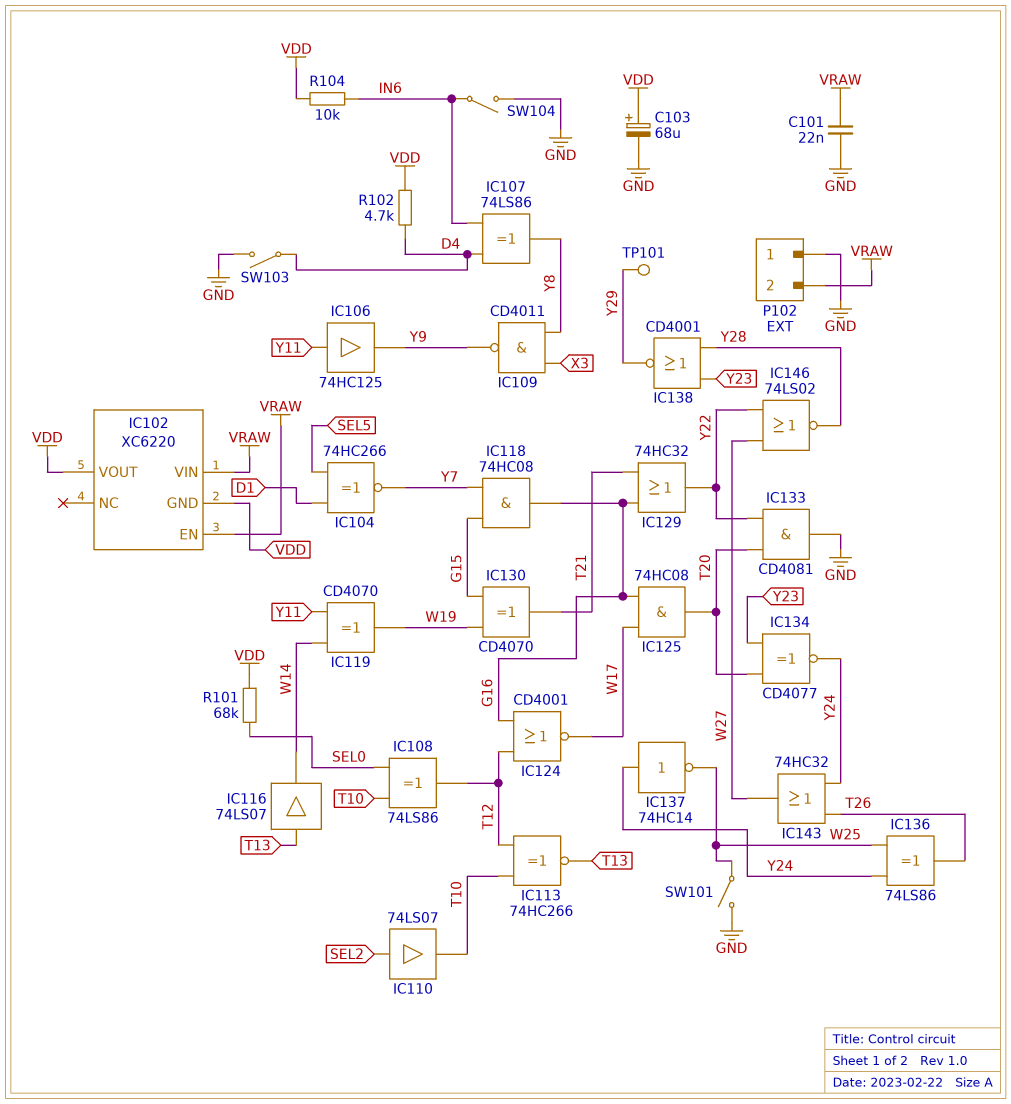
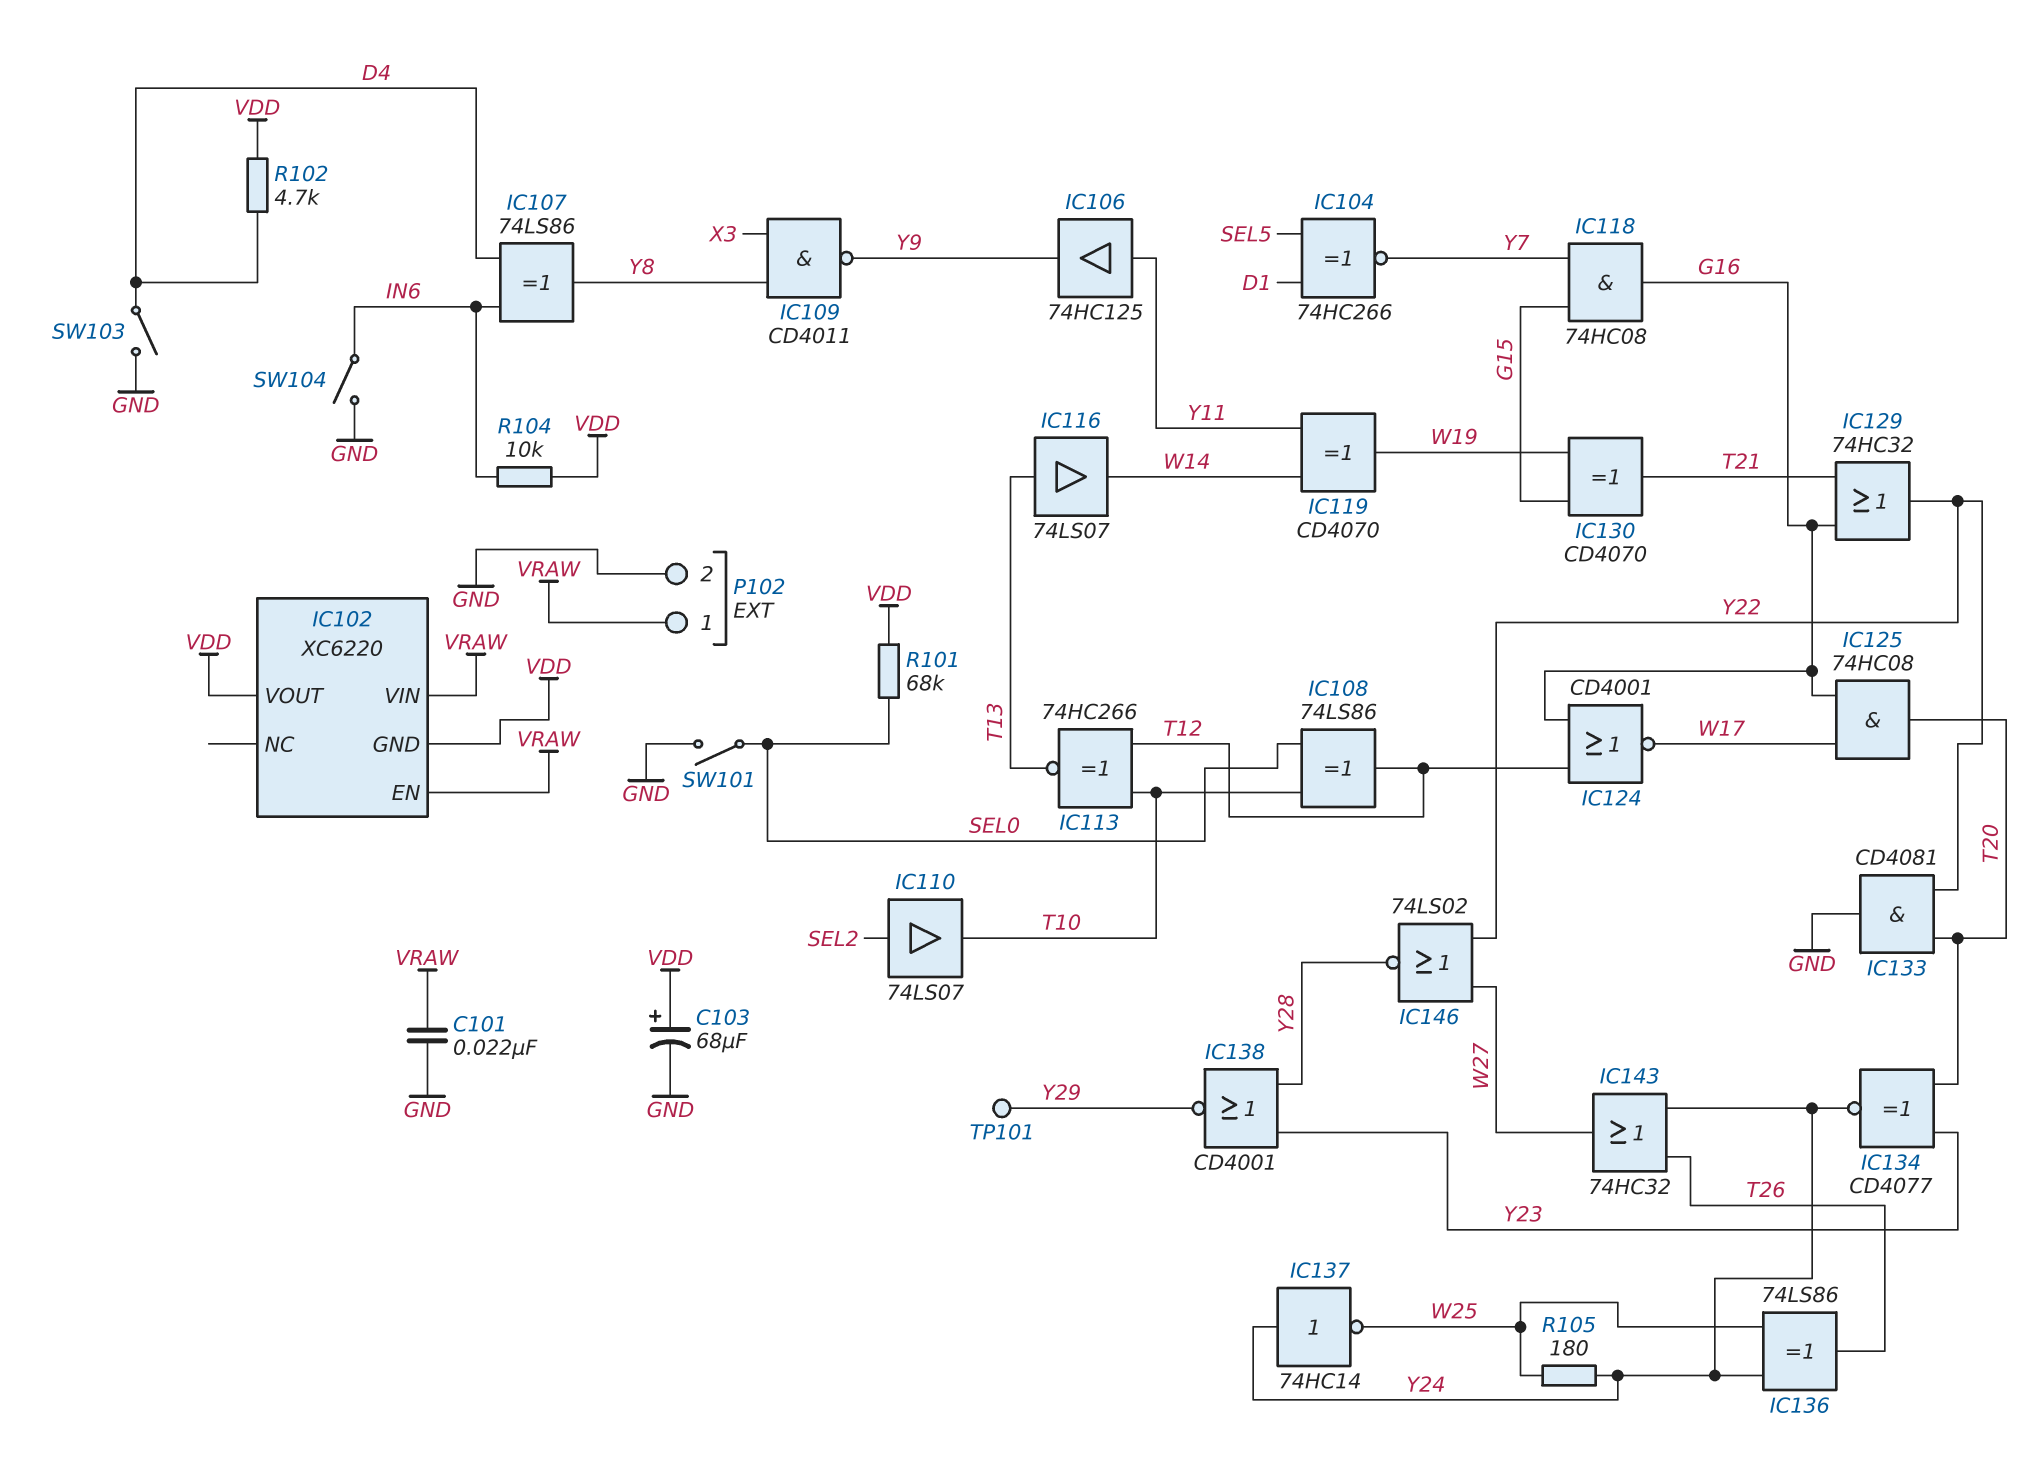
P102 pin 1: GND -> VRAW
P102 pin 2: VRAW -> GND
R105: none -> 180 (W25, Y24)
SW101: switch (GND, W25) -> switch (GND, SEL0)

